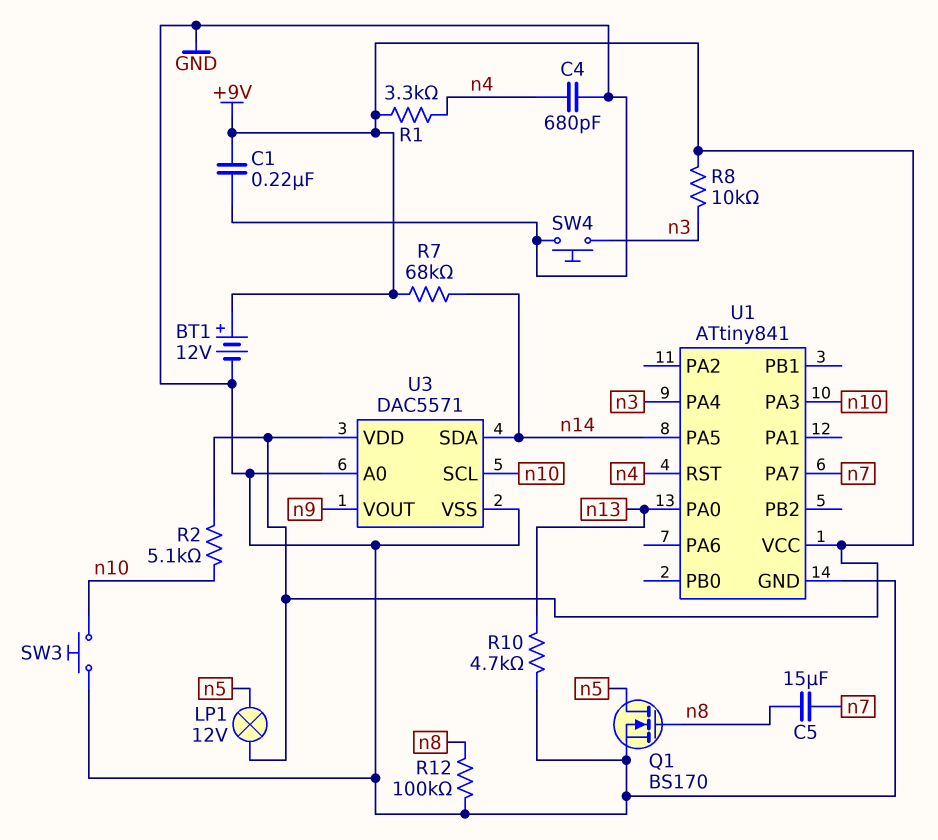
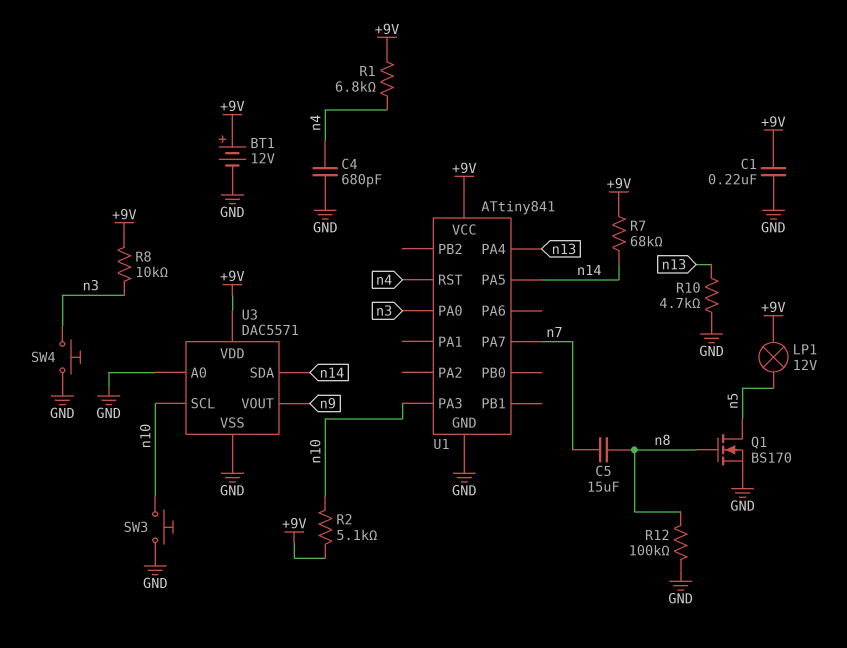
R1: 3.3k (+9V, n4) -> 6.8k (+9V, n4)
U1 pin PA0: n13 -> n3
U1 pin PA4: n3 -> n13

